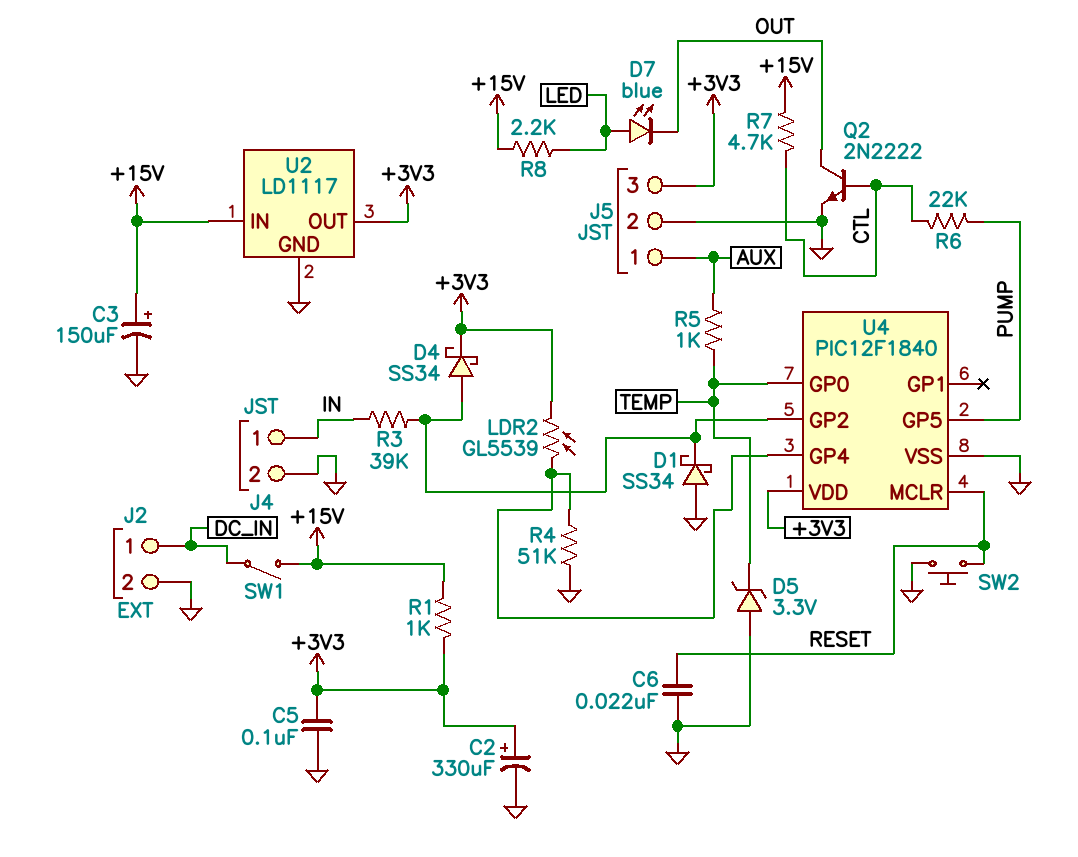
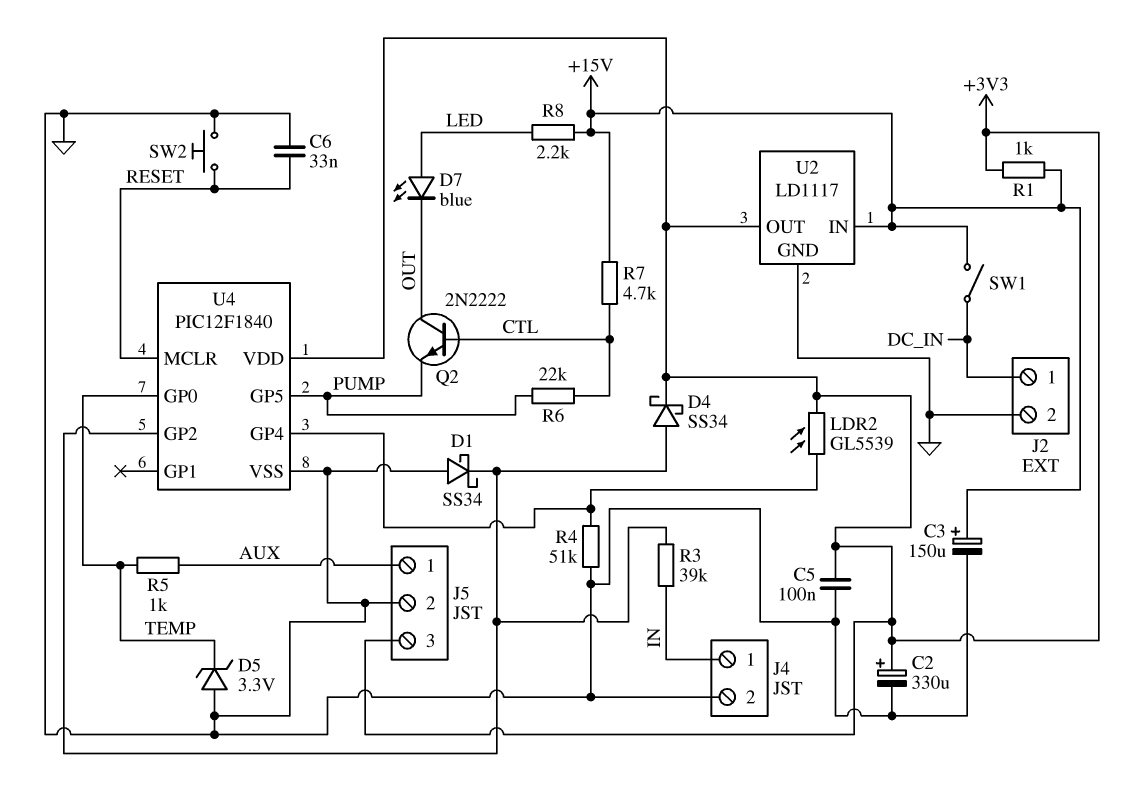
C6: 22nF (GND, RESET) -> 33nF (GND, RESET)
Q2: NPN 2N2222 (B CTL, C OUT, E GND) -> NPN 2N2222 (B CTL, C OUT, E PUMP)

